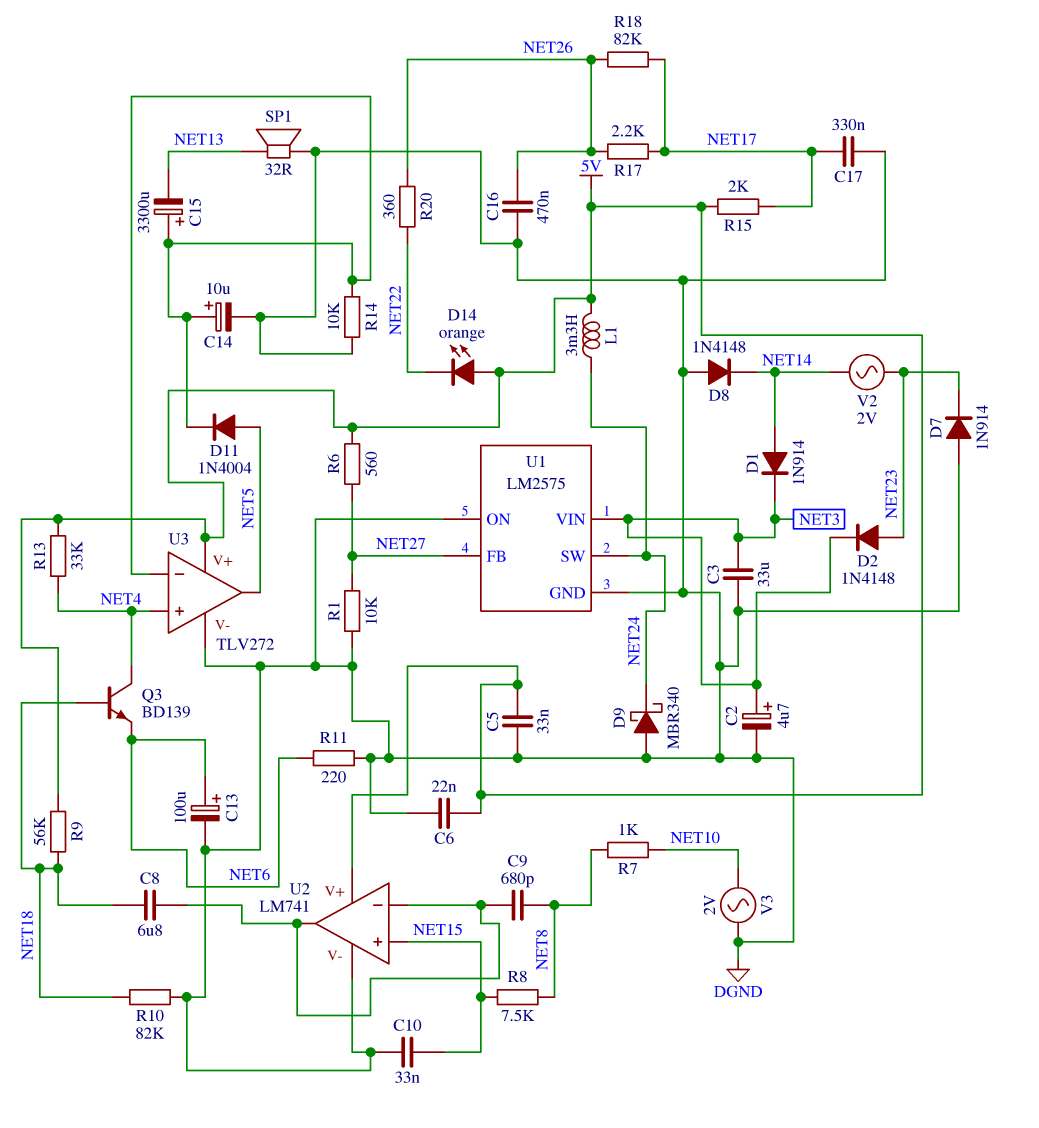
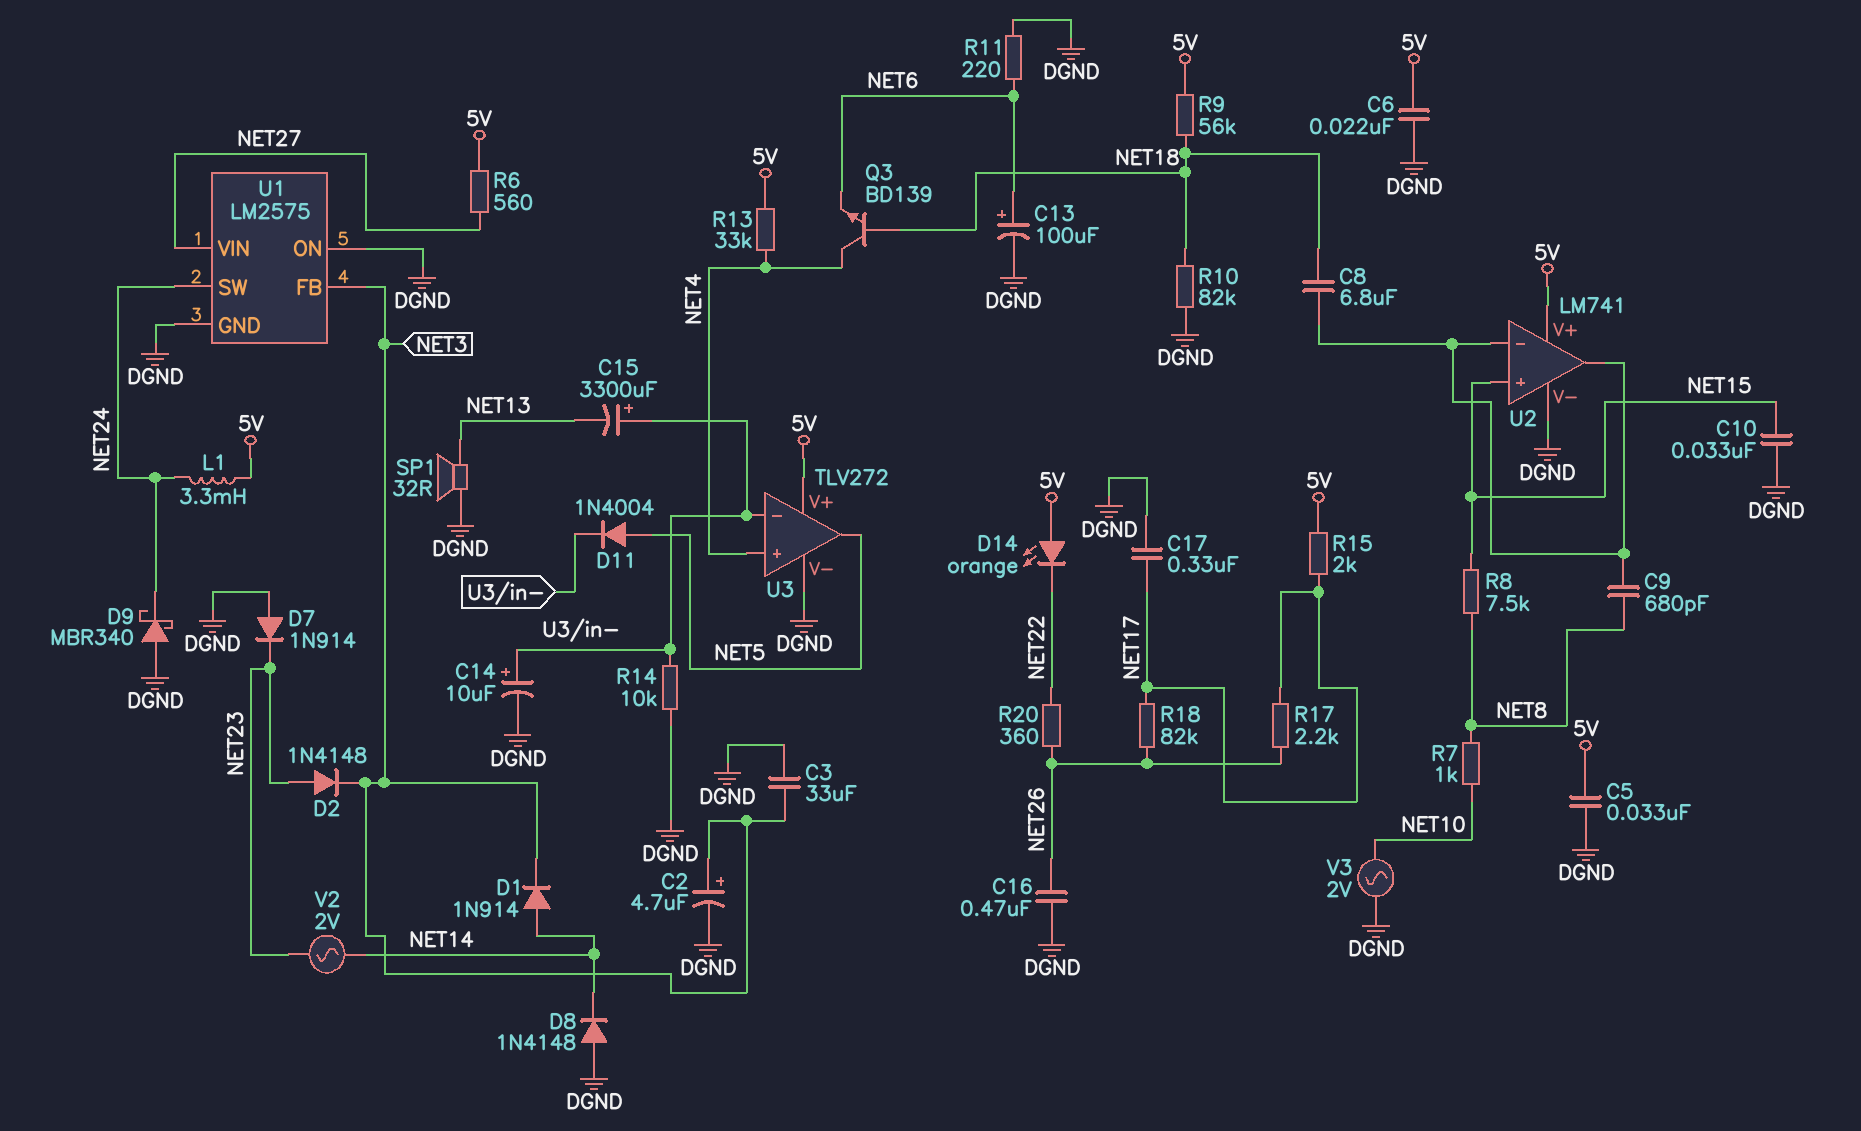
R1: 10k (DGND, NET27) -> none
U1 pin FB: NET27 -> NET3
U1 pin VIN: NET3 -> NET27

